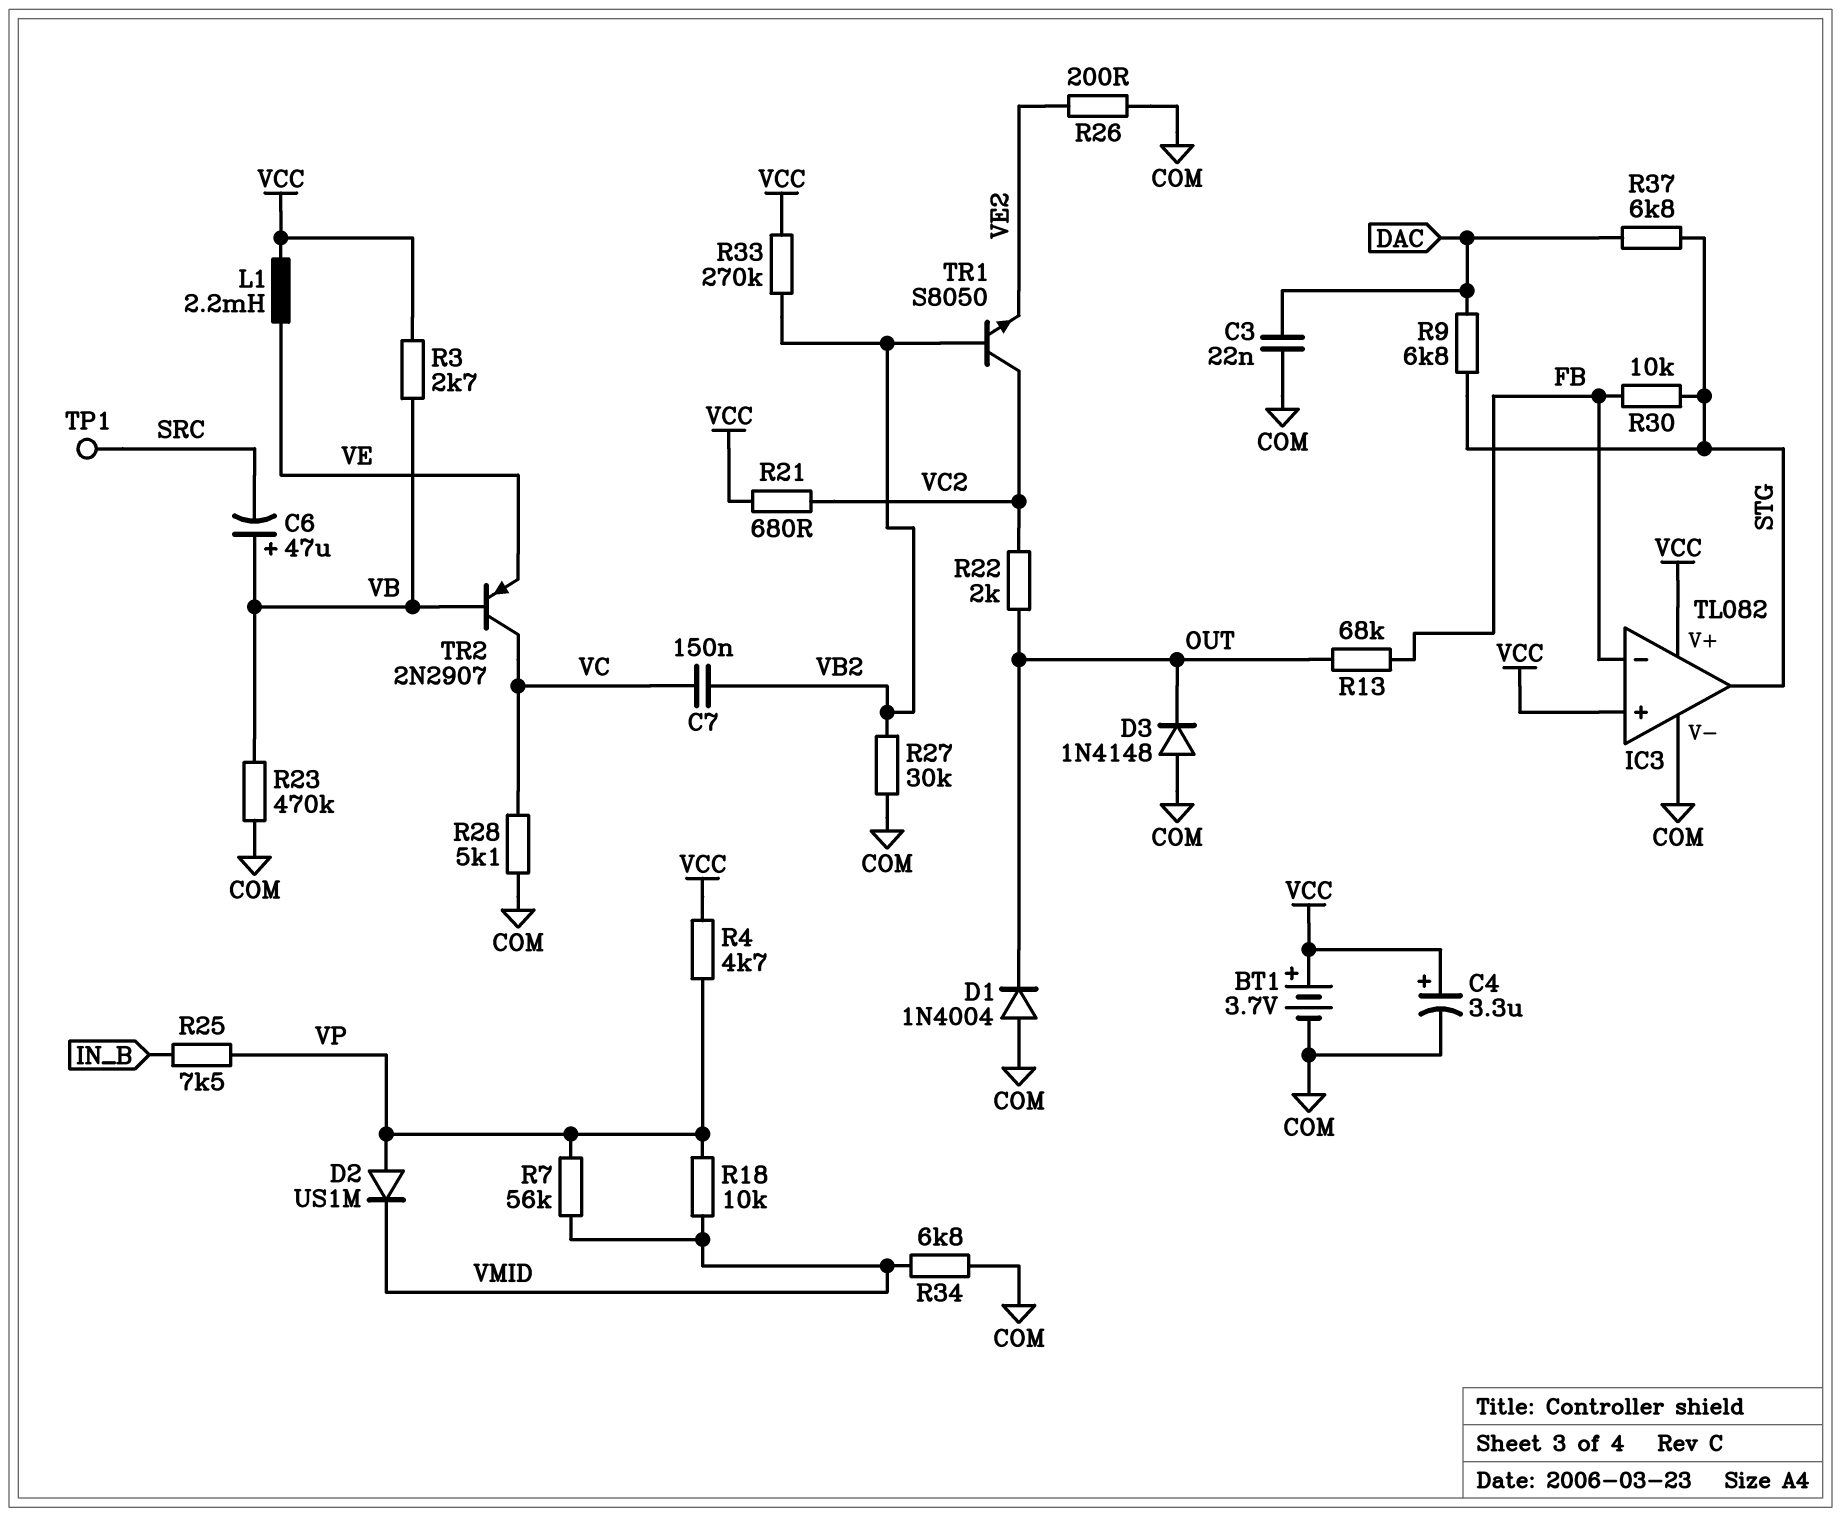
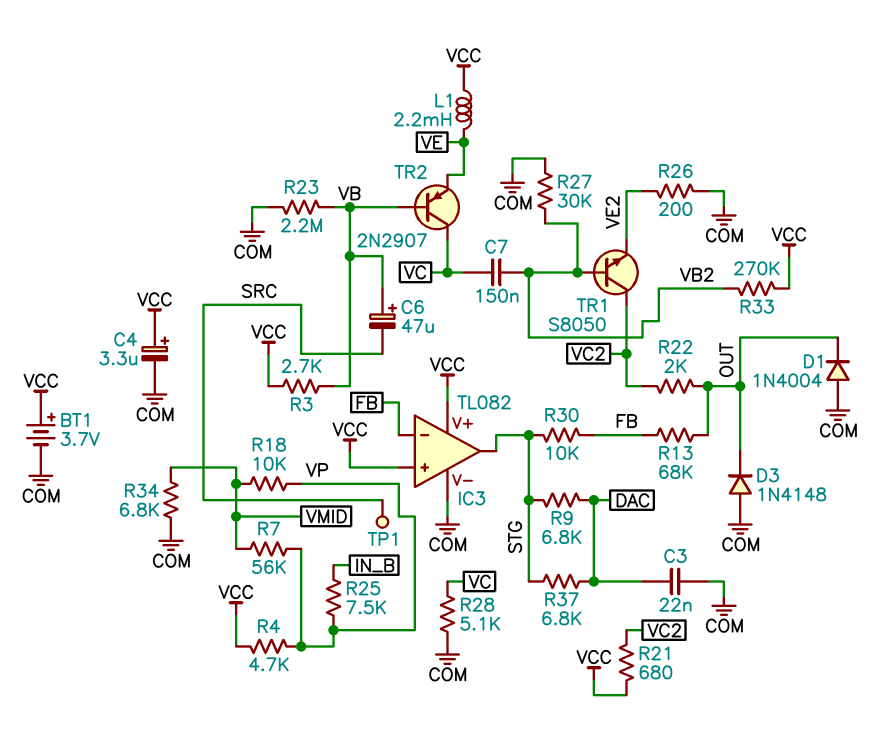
D2: diode US1M (A VP, K VMID) -> none
R23: 470k (COM, VB) -> 2.2M (COM, VB)

